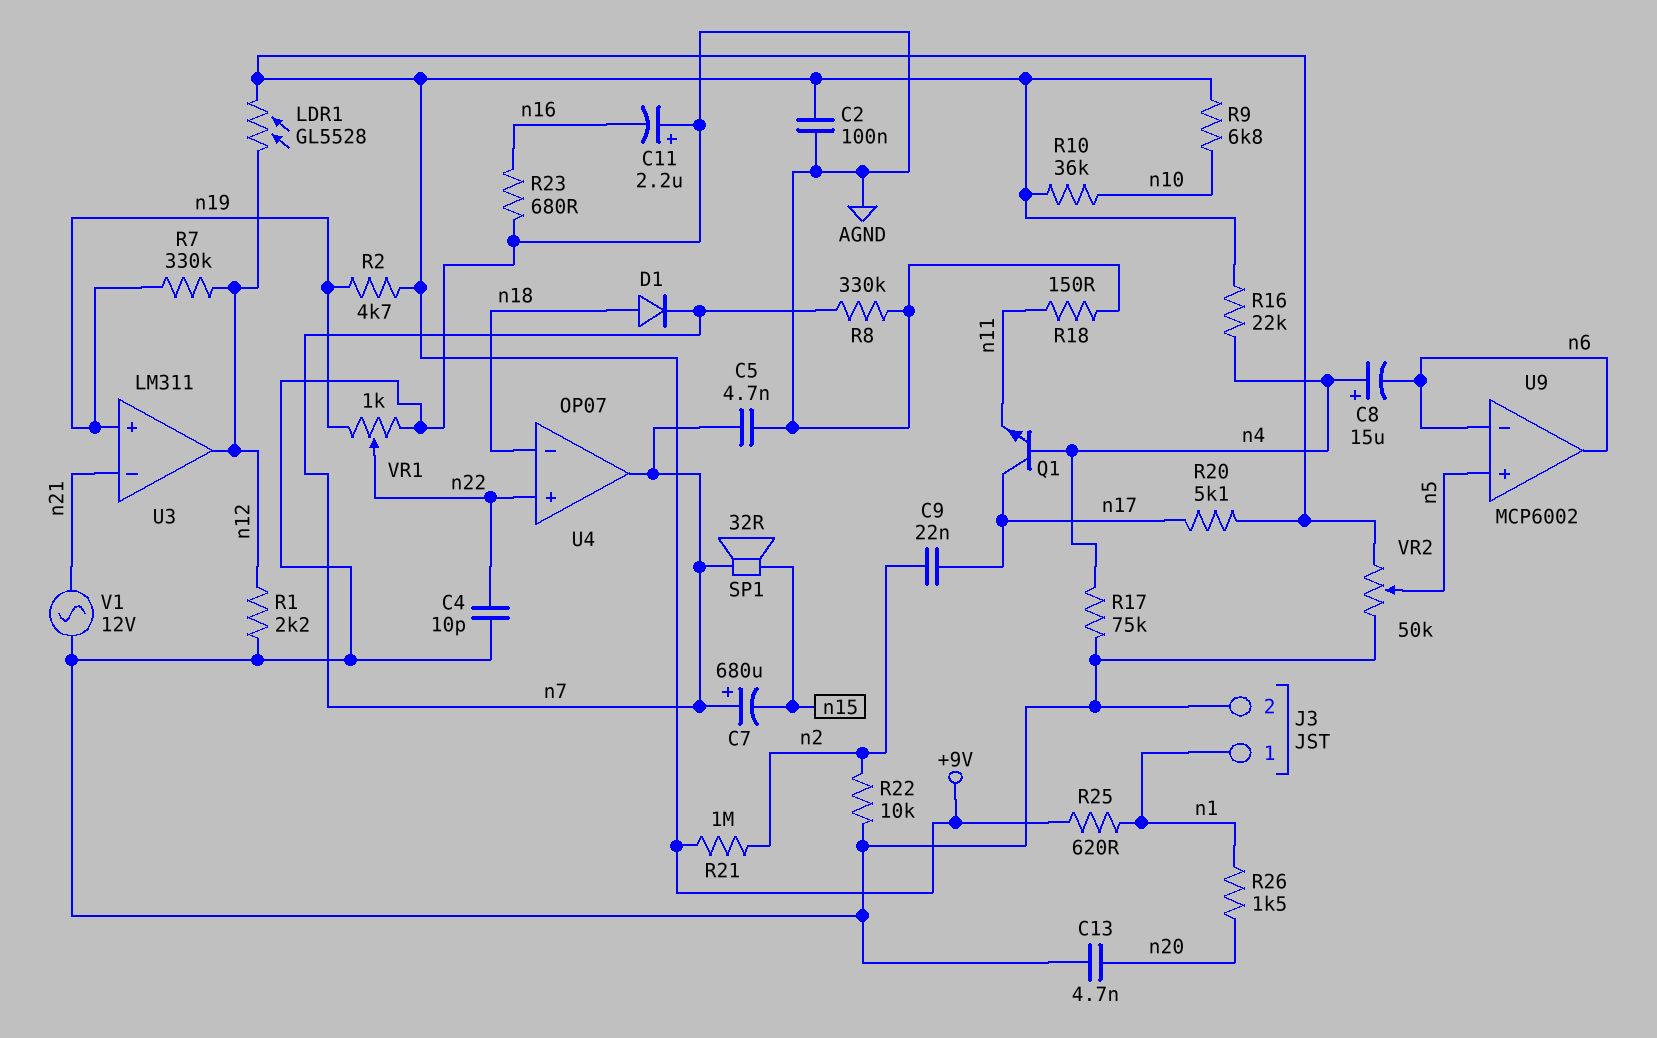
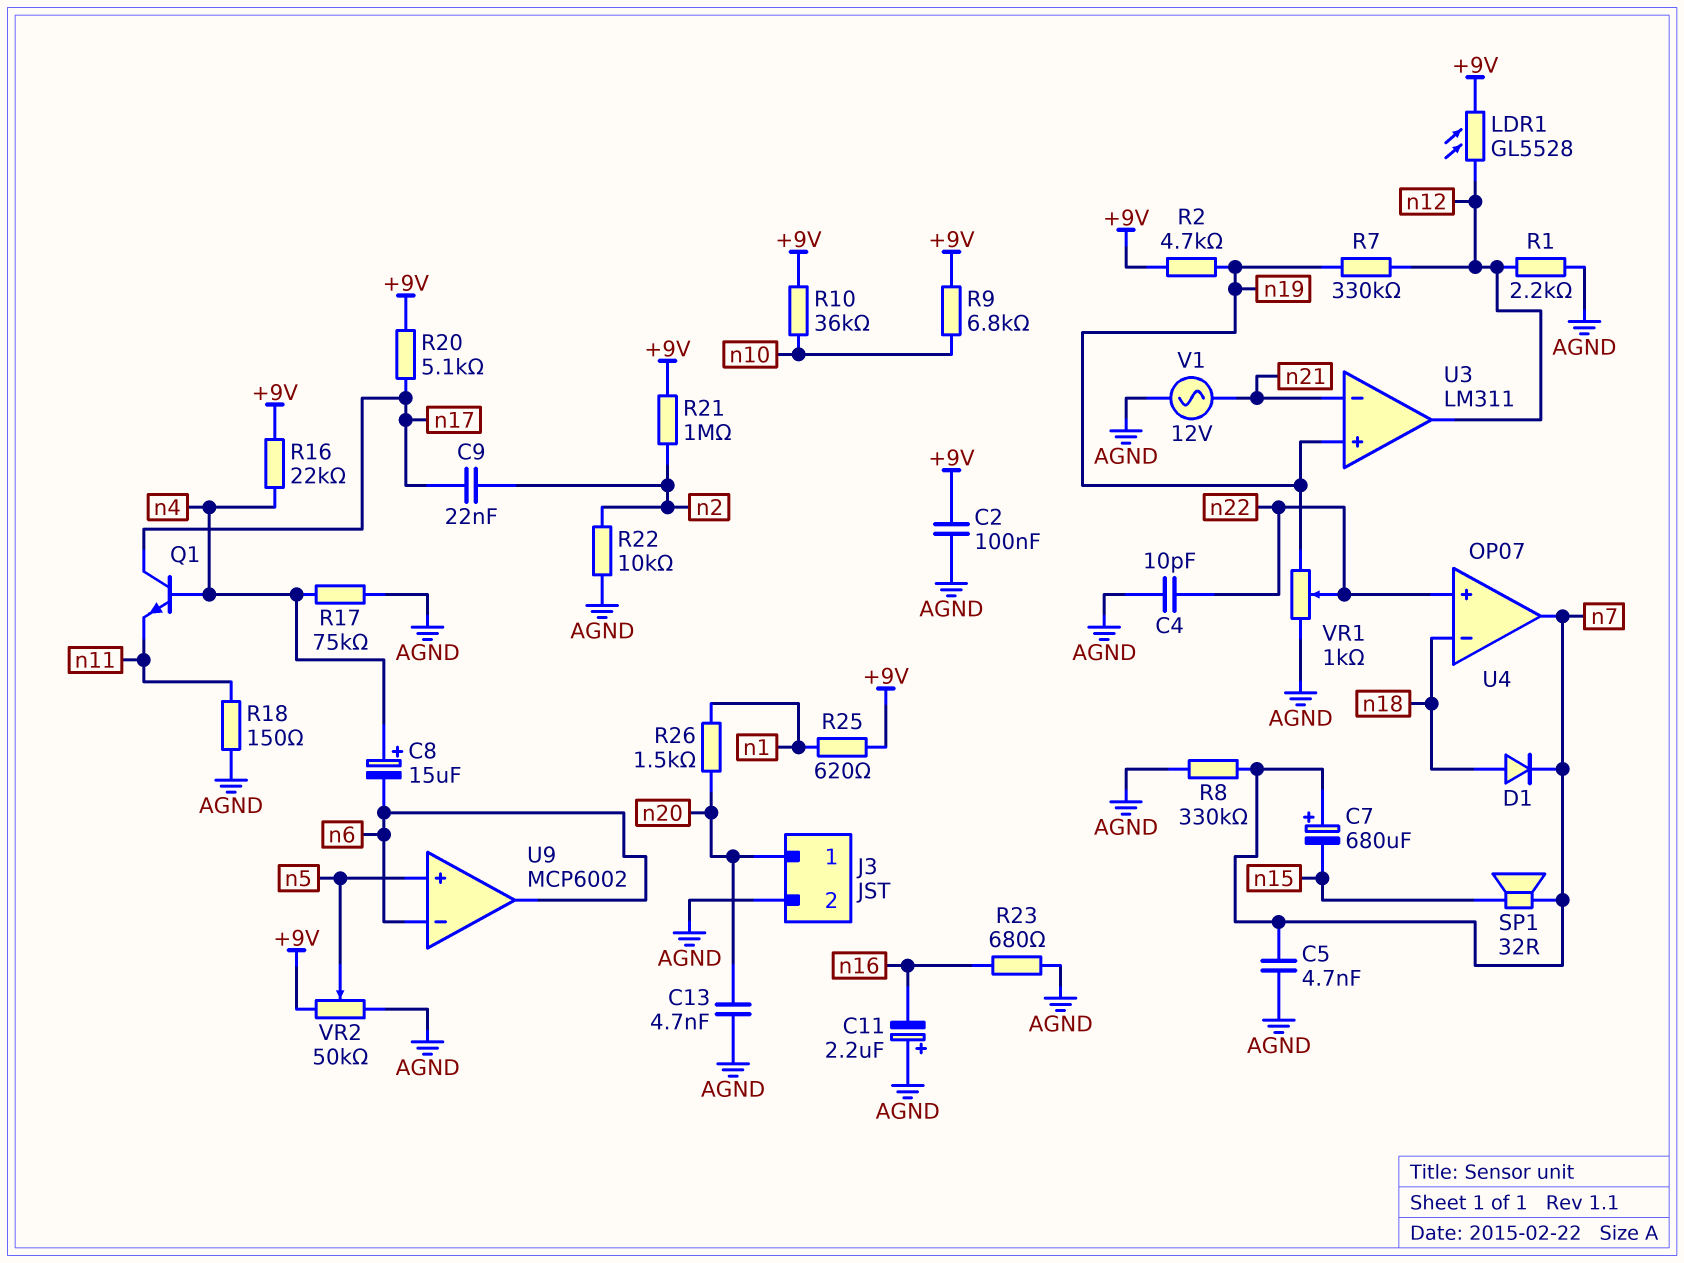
J3 pin 1: n1 -> n20

